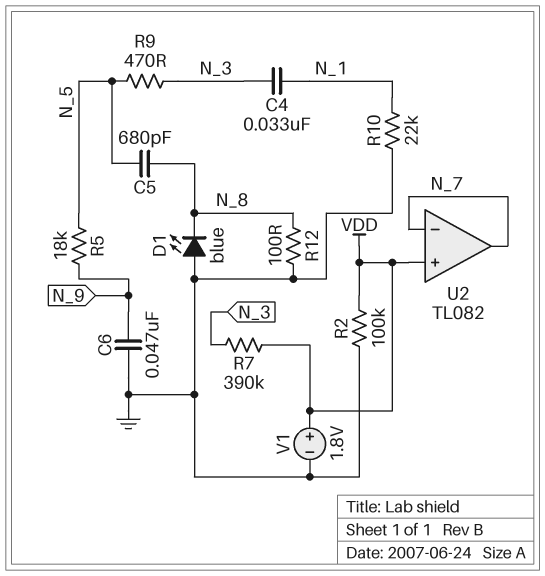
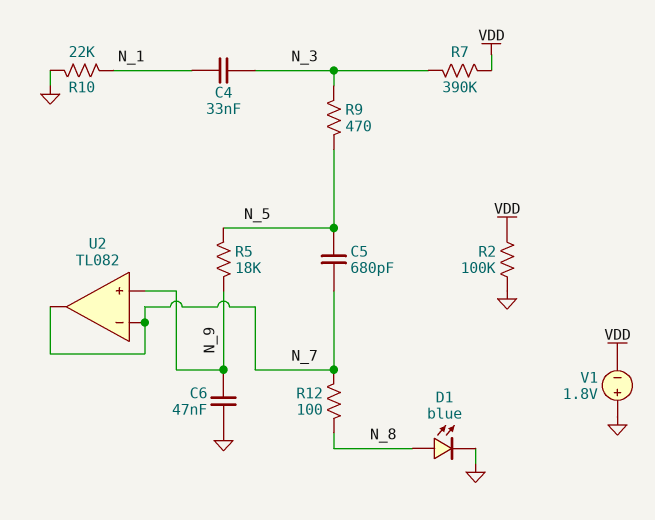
C5: 680pF (N_5, N_8) -> 680pF (N_5, N_7)
D1: LED blue (A GND, K N_8) -> LED blue (A N_8, K GND)
R12: 100 (GND, N_8) -> 100 (N_7, N_8)
U2 pin in+: VDD -> N_9
V1: 1.8V (plus VDD, minus GND) -> 1.8V (plus GND, minus VDD)

